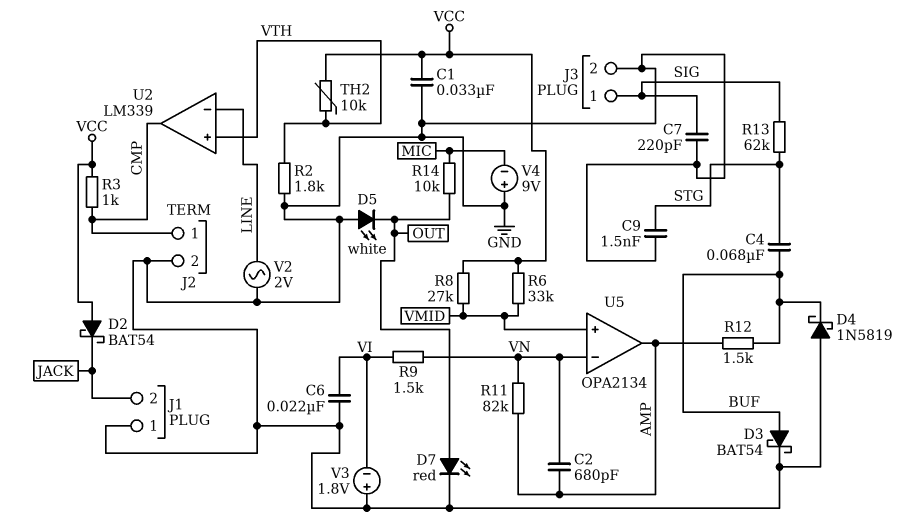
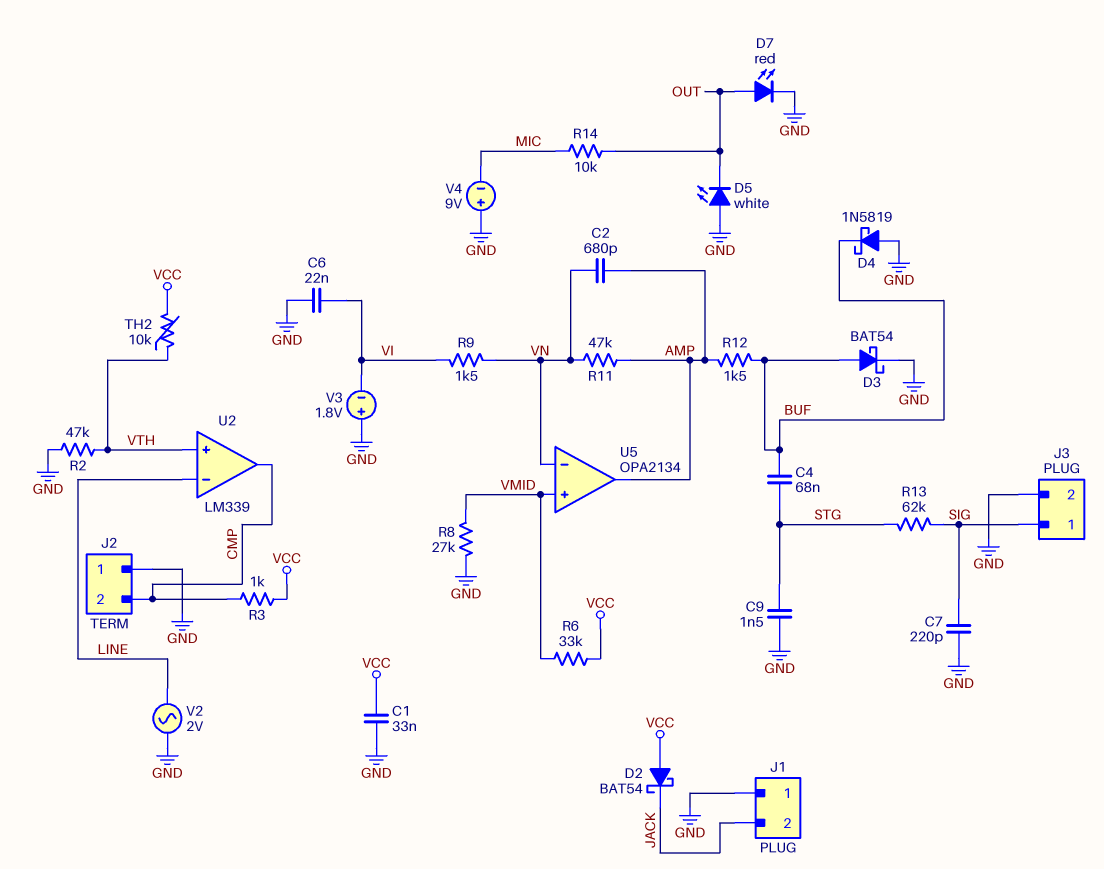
J2 pin 1: CMP -> GND
J2 pin 2: GND -> CMP
R2: 1.8k (GND, VTH) -> 47k (GND, VTH)
R8: 27k (VCC, VMID) -> 27k (GND, VMID)
R11: 82k (AMP, VN) -> 47k (AMP, VN)

